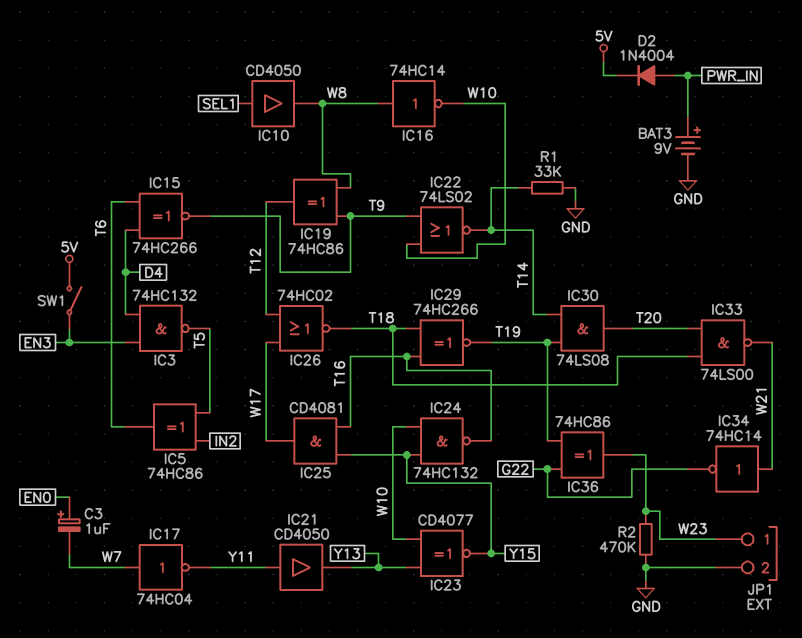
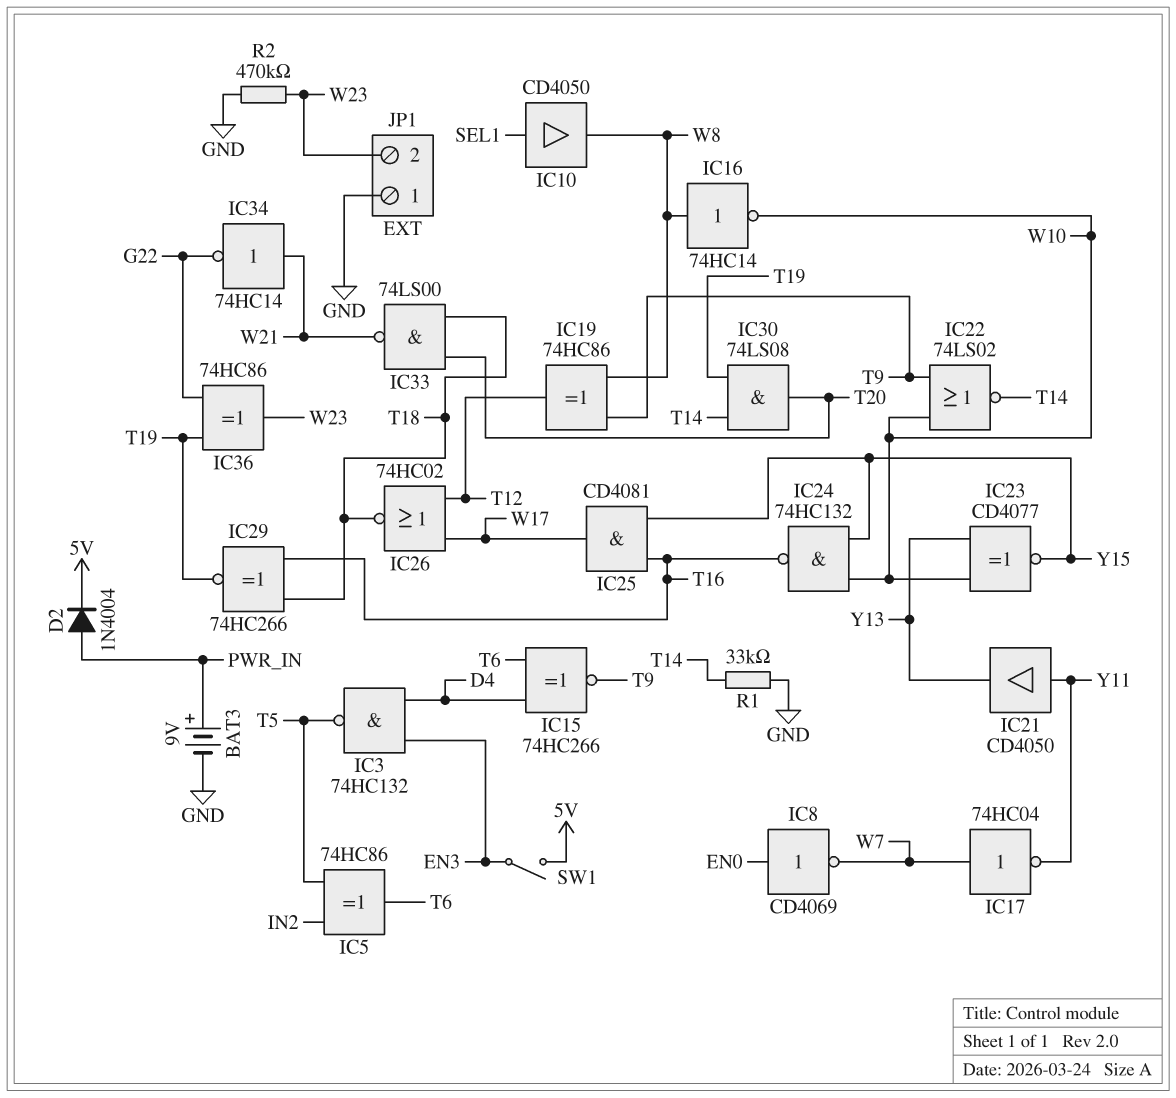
C3: 1uF (plus EN0, minus W7) -> none
IC8: none -> NOT CD4069 (in EN0, out W7)
JP1 pin 1: W23 -> GND
JP1 pin 2: GND -> W23

